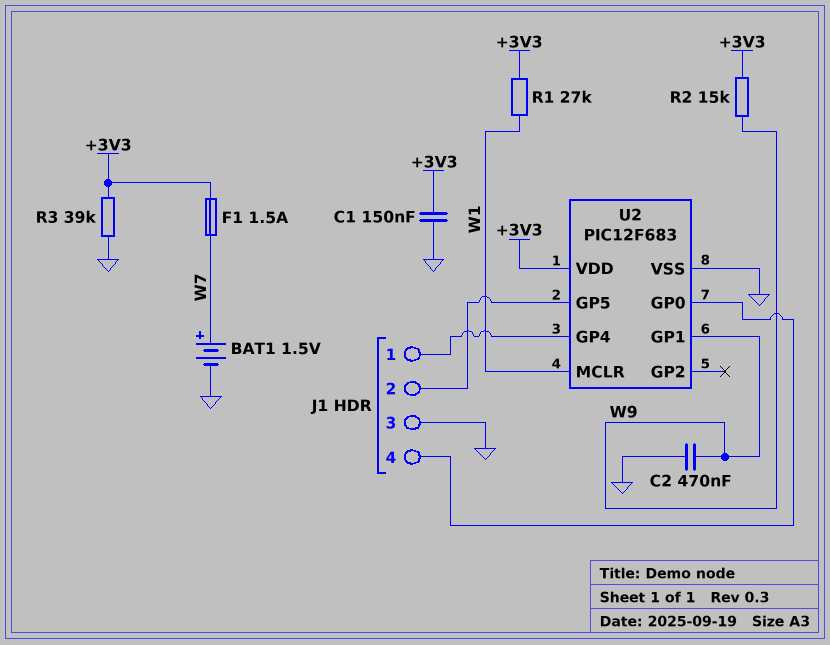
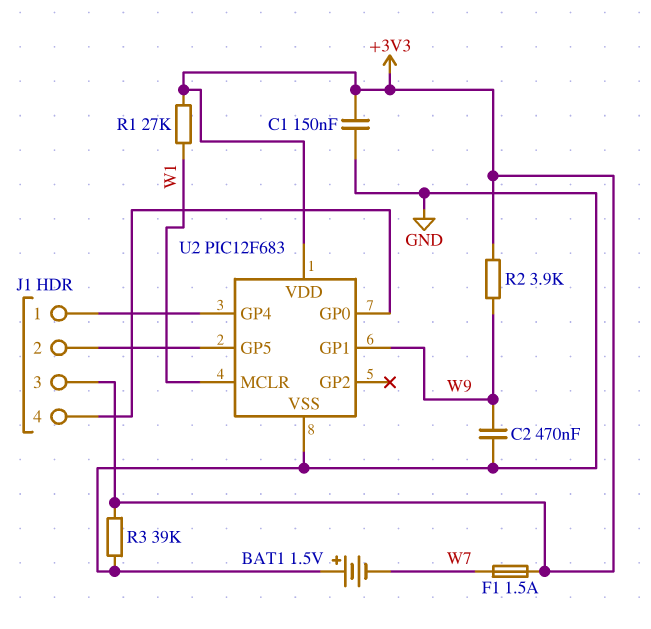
BAT1: 1.5V (plus W7, minus GND) -> 1.5V (plus GND, minus W7)
J1 pin 3: GND -> +3V3
R2: 15k (+3V3, W9) -> 3.9k (+3V3, W9)

